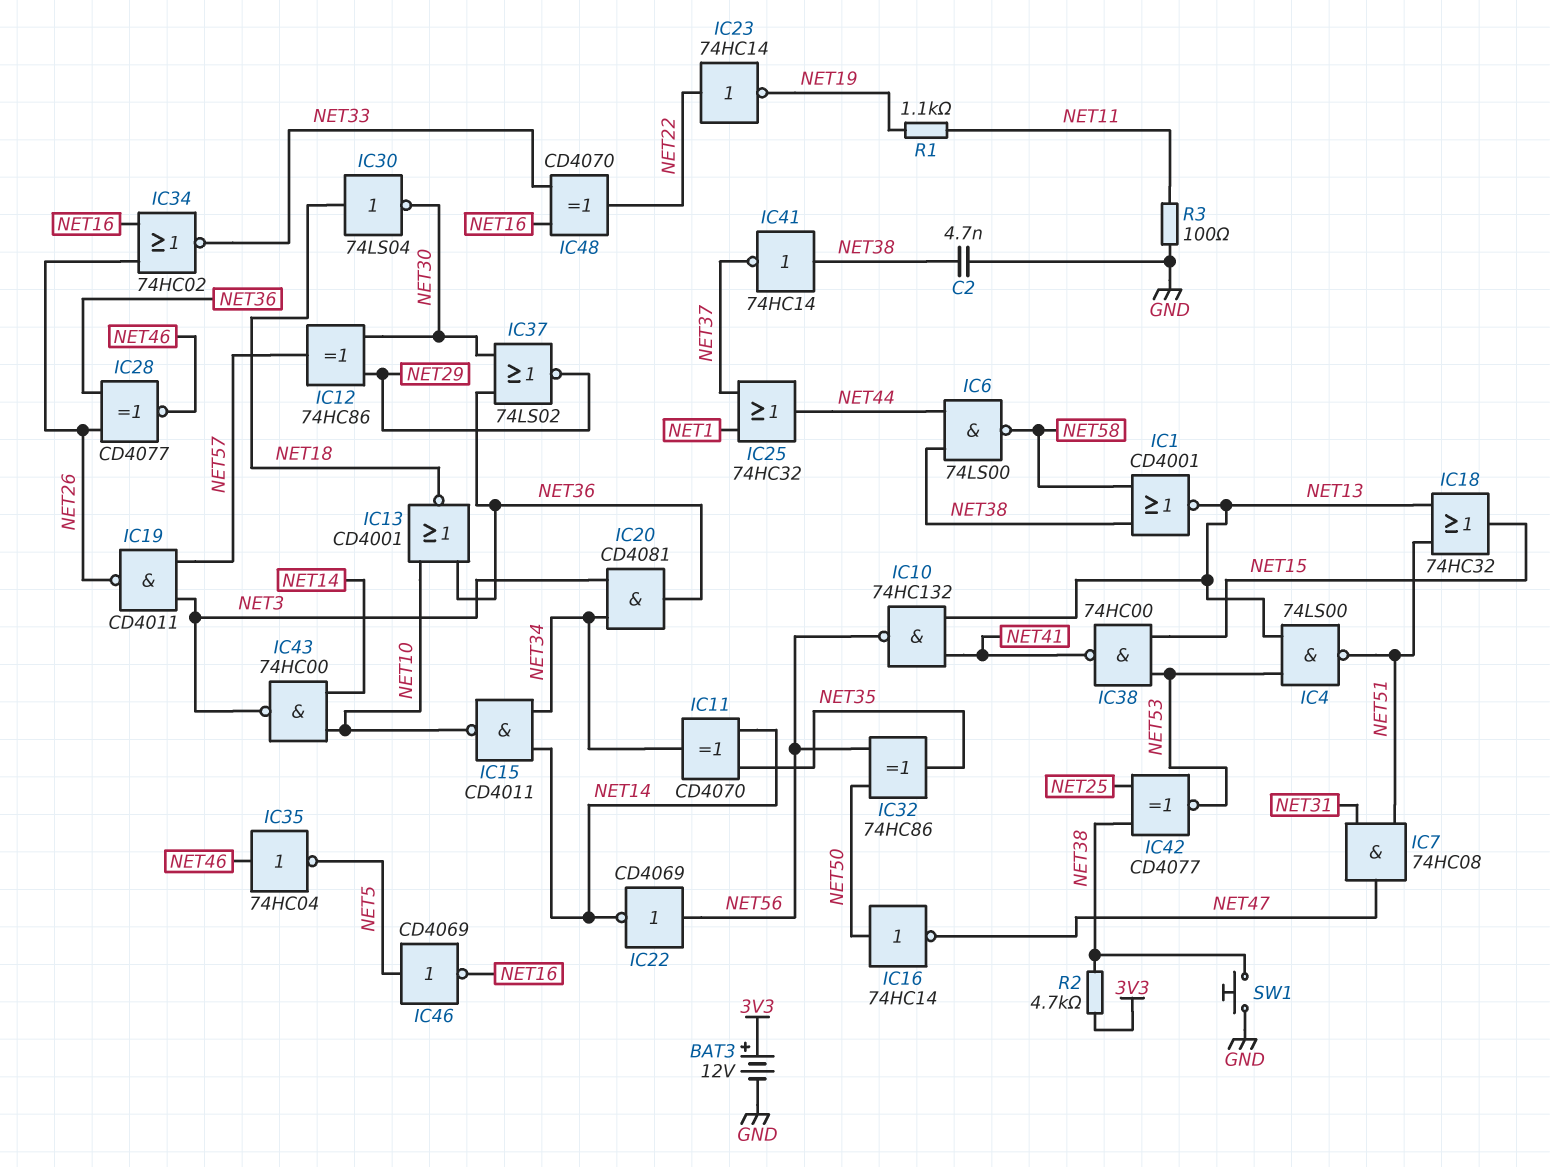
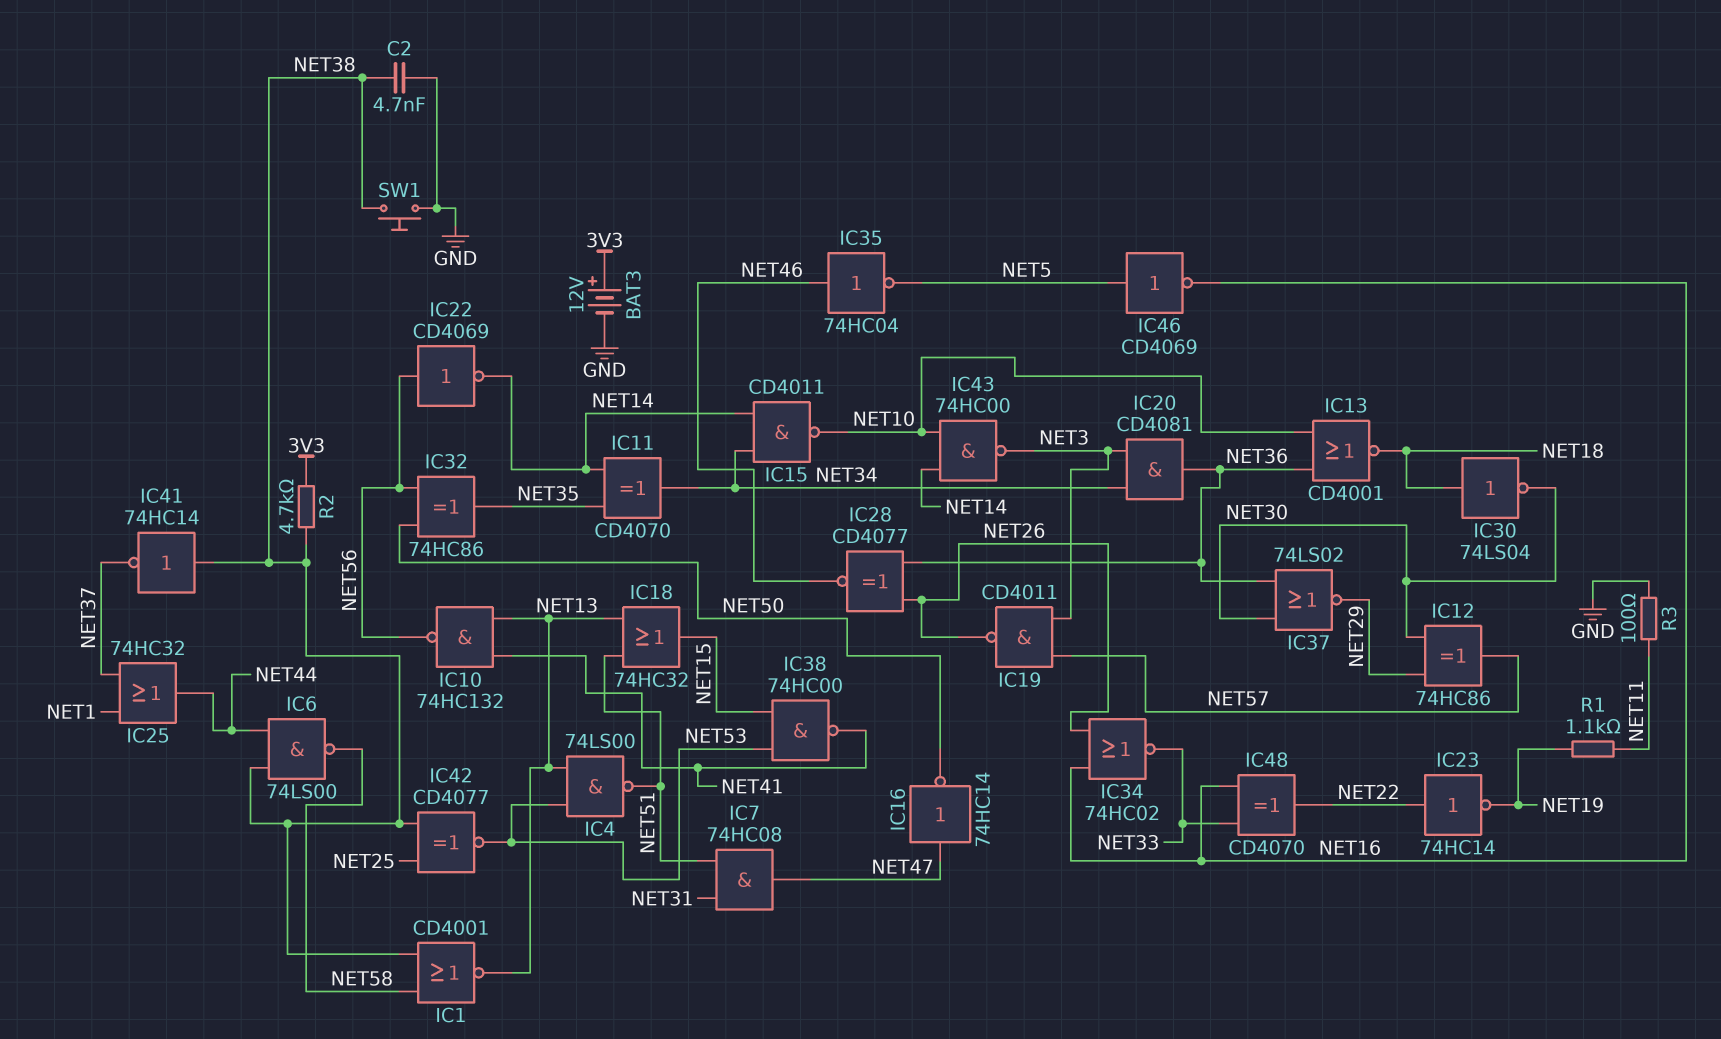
IC16: NOT 74HC14 (in NET50, out NET47) -> NOT 74HC14 (in NET47, out NET50)

